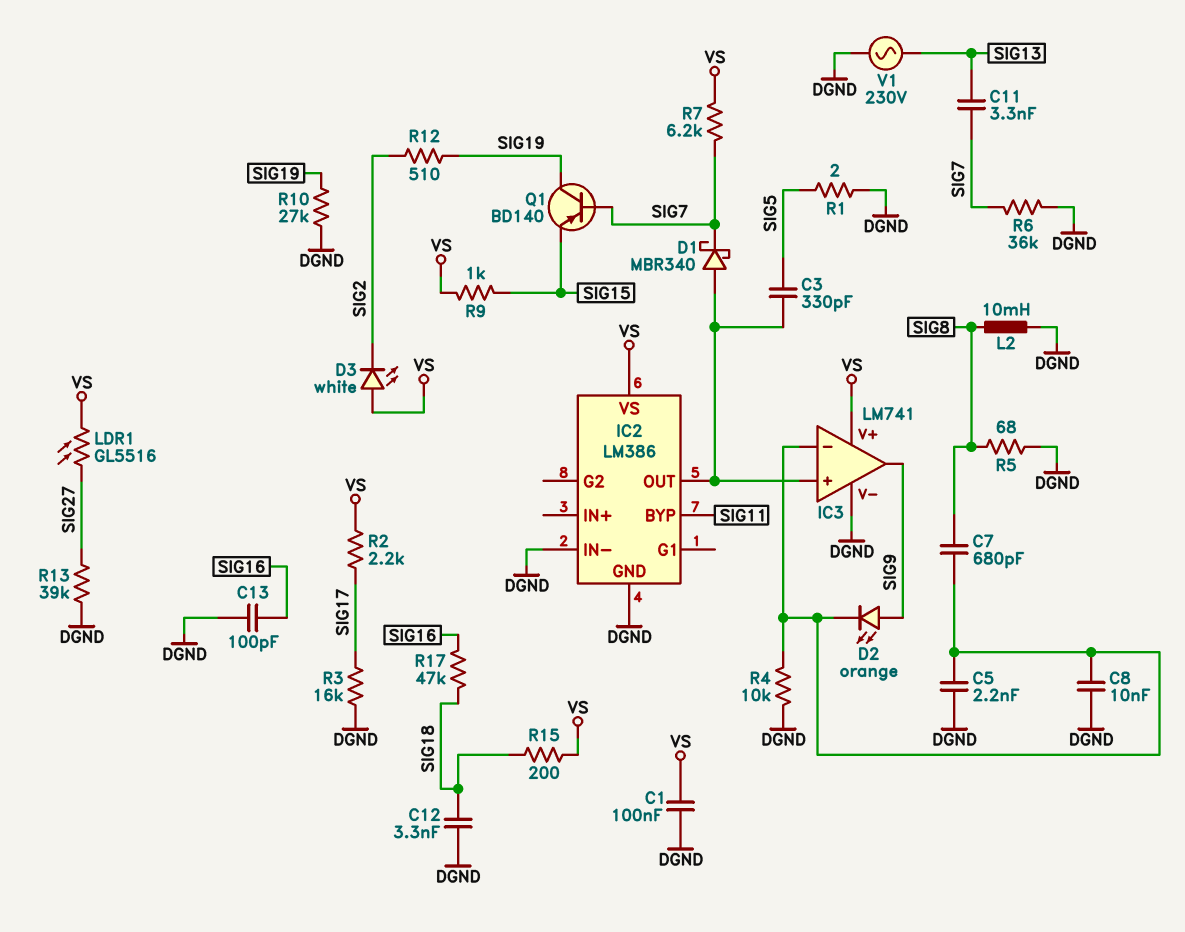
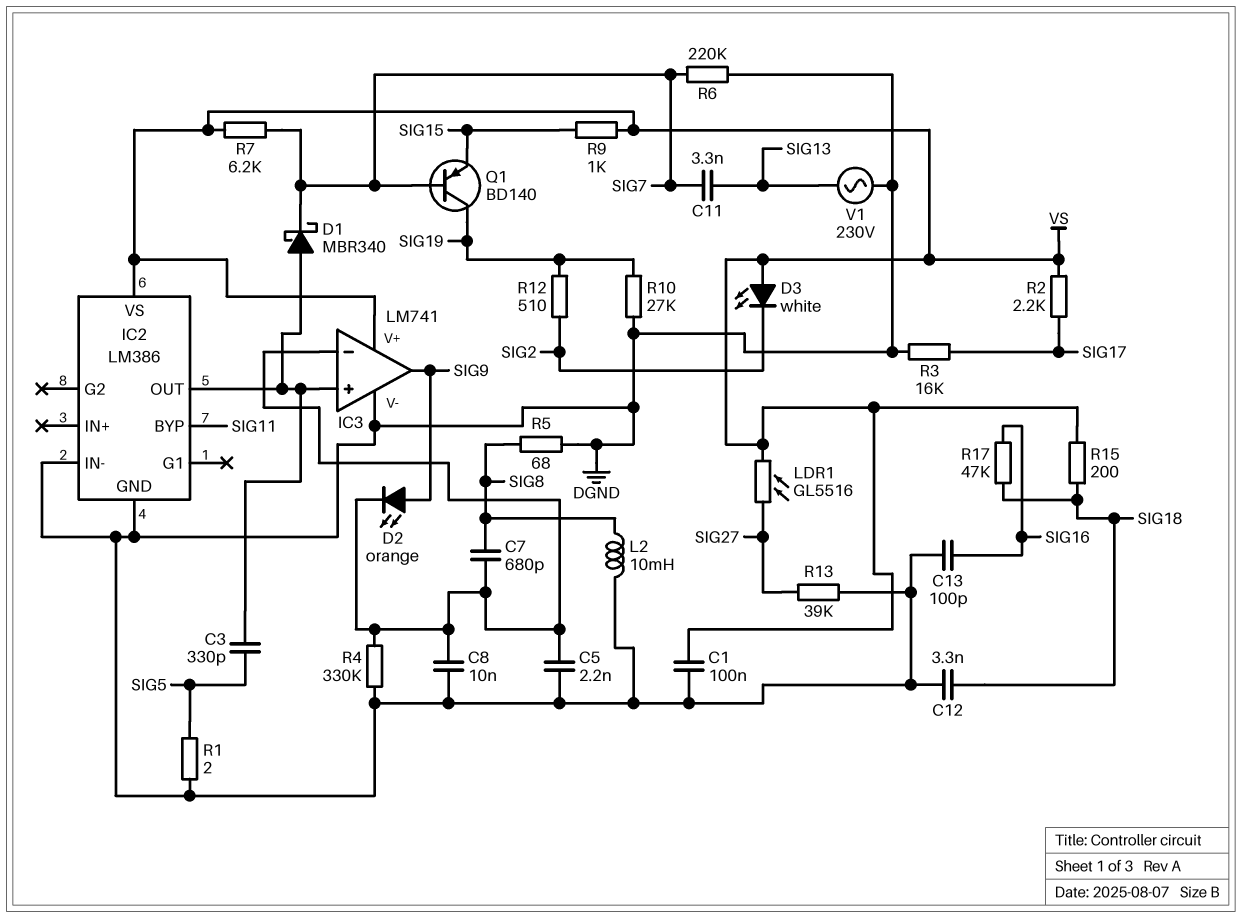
R4: 10k (DGND, IC3/in-) -> 330k (DGND, IC3/in-)
R6: 36k (DGND, SIG7) -> 220k (DGND, SIG7)

